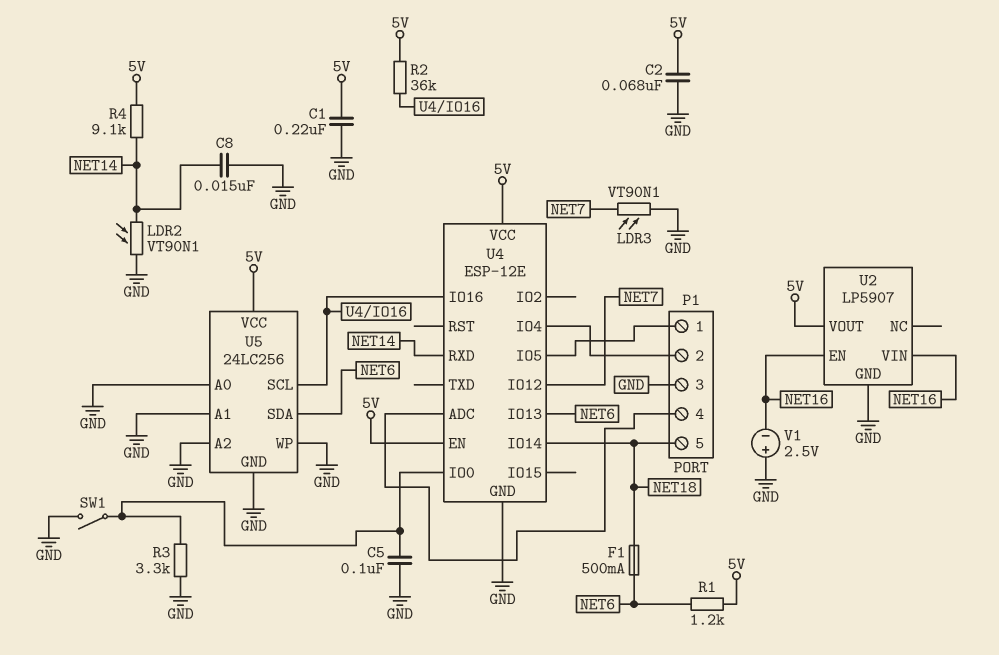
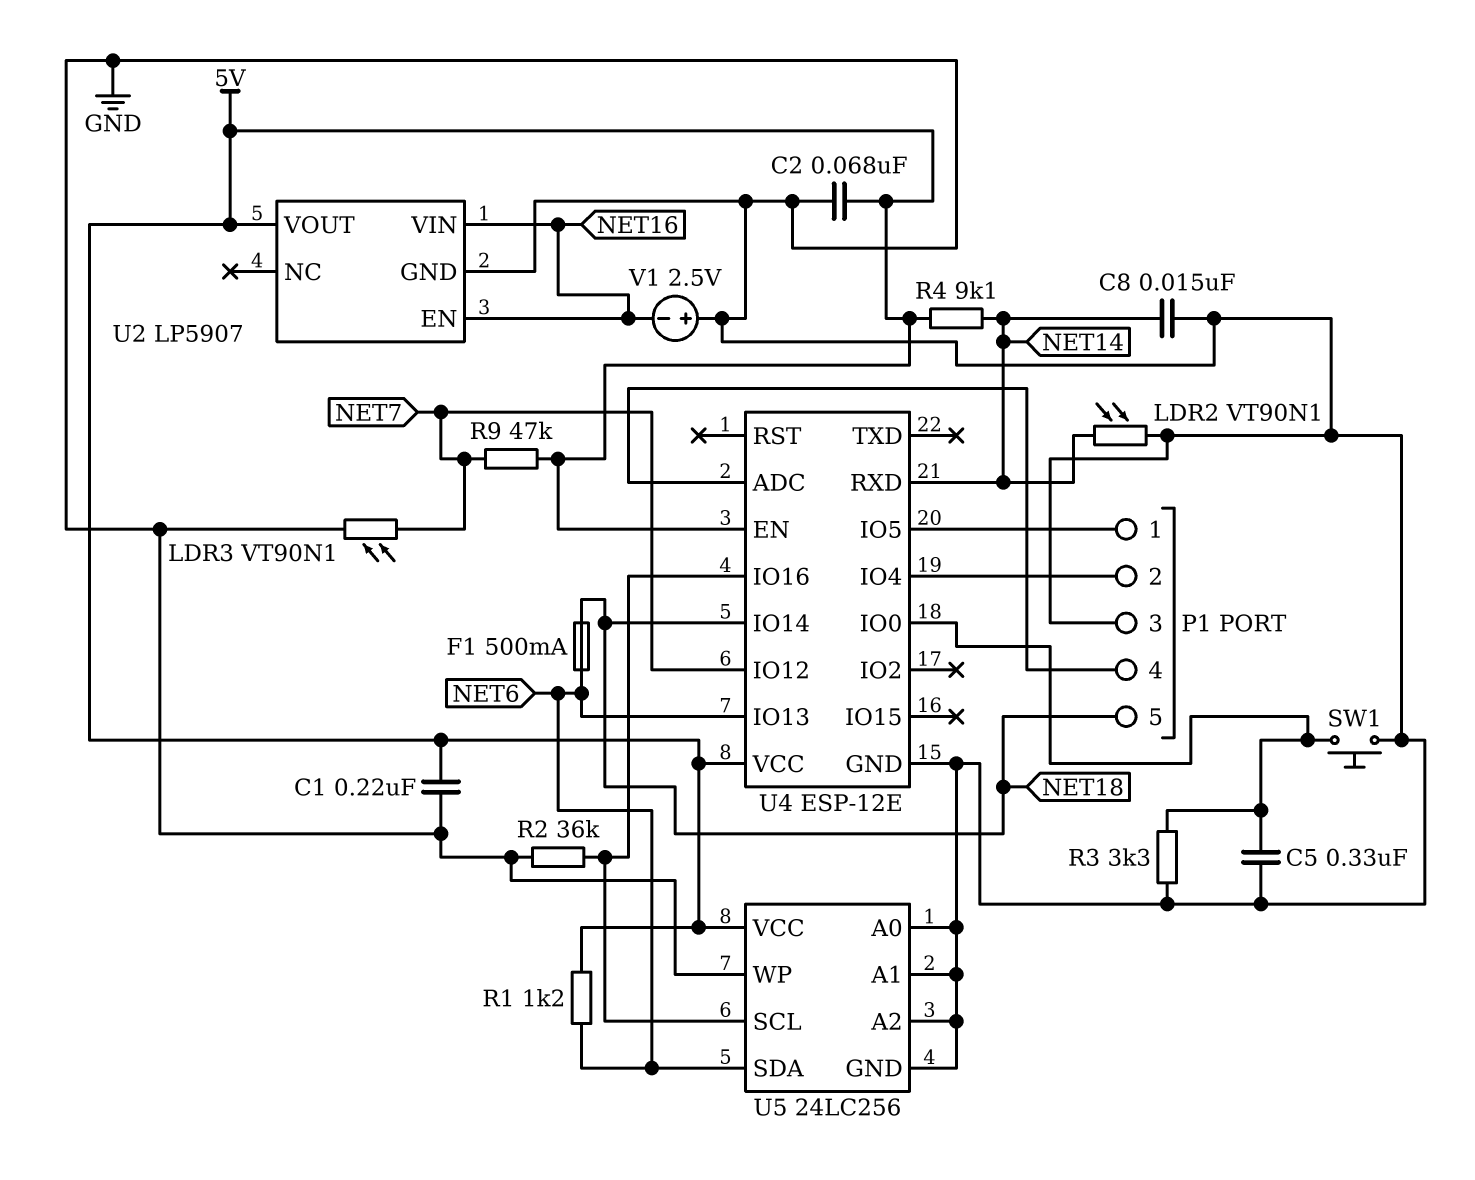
C5: 100nF (GND, U4/IO0) -> 330nF (GND, U4/IO0)
R2: 36k (5V, U4/IO16) -> 36k (GND, U4/IO16)
R9: none -> 47k (5V, NET7)
SW1: switch (GND, U4/IO0) -> button (GND, U4/IO0)

